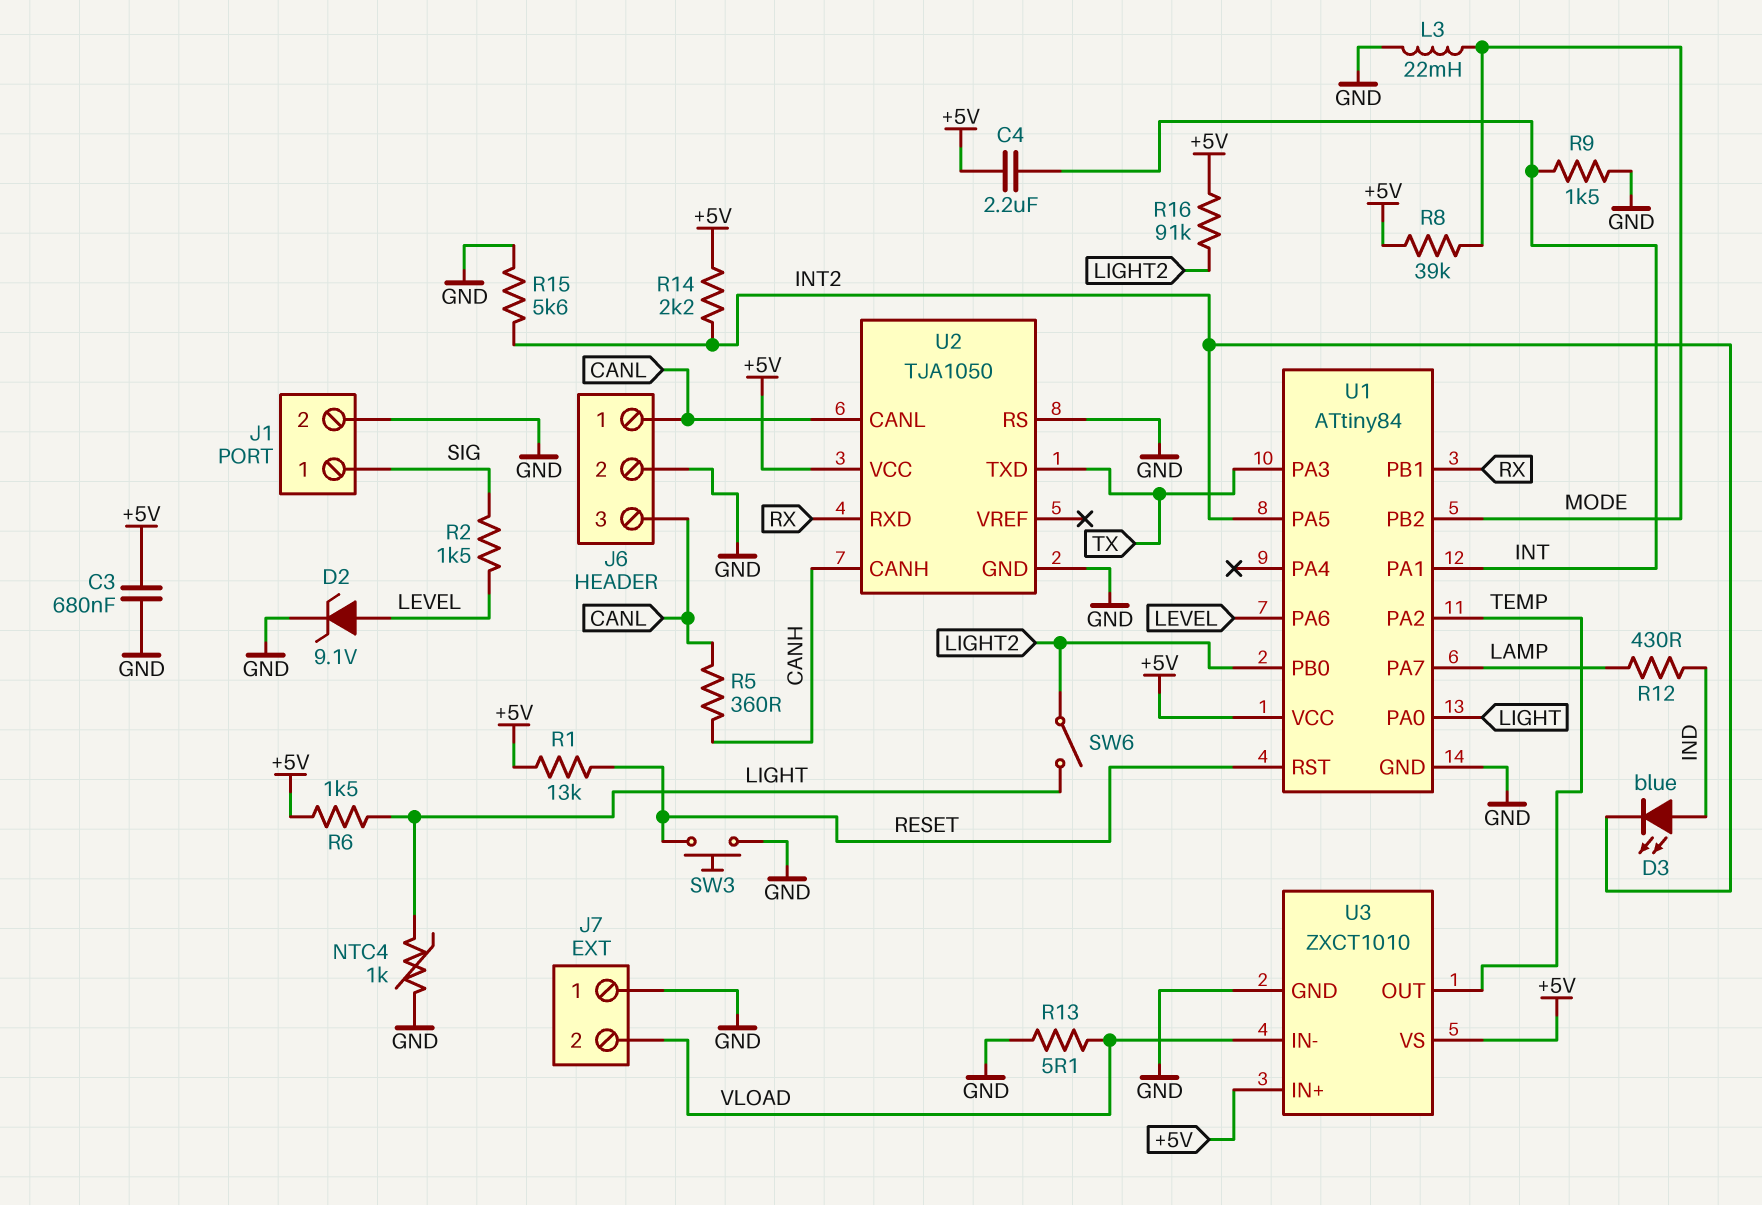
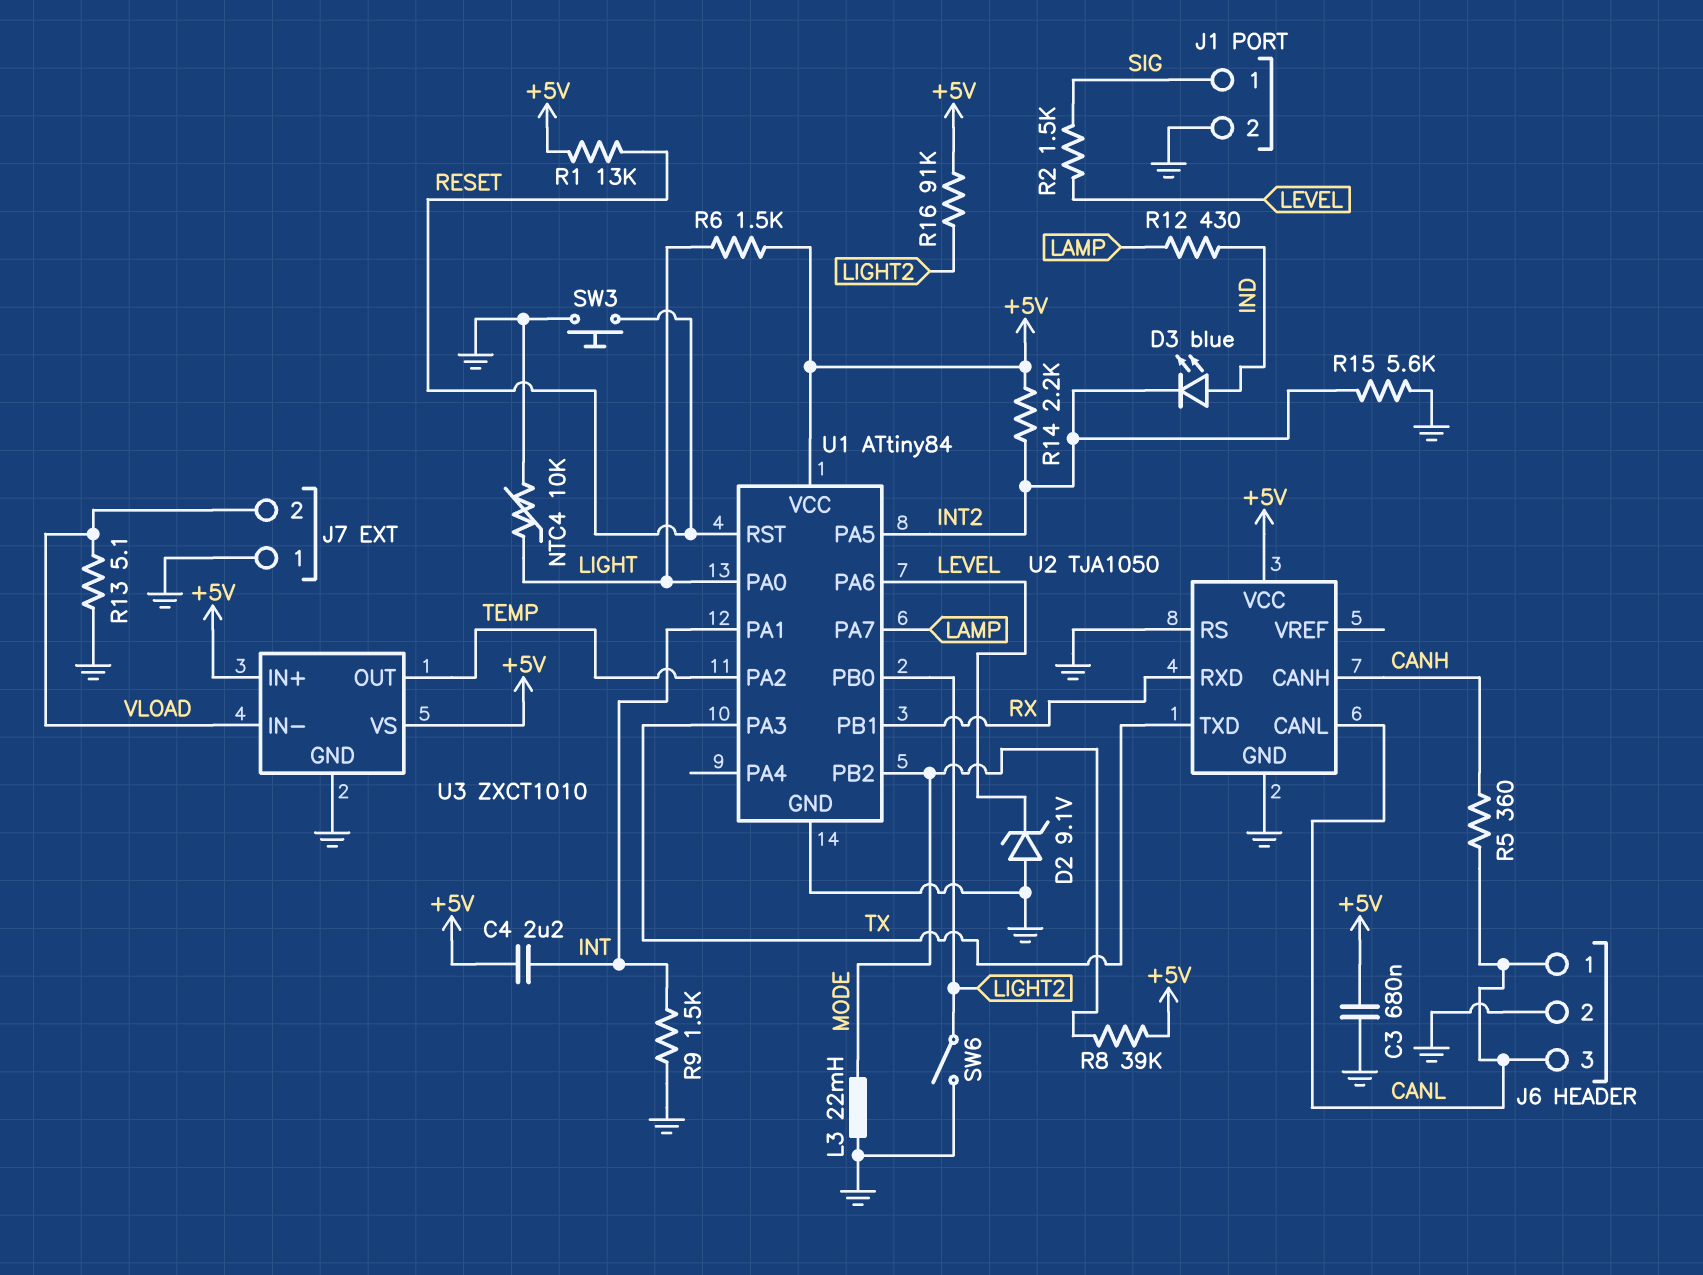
D2: zener 9.1V (A LEVEL, K GND) -> zener 9.1V (A GND, K LEVEL)
NTC4: 1k (GND, LIGHT) -> 10k (GND, LIGHT)
SW6: switch (LIGHT, LIGHT2) -> switch (GND, LIGHT2)

